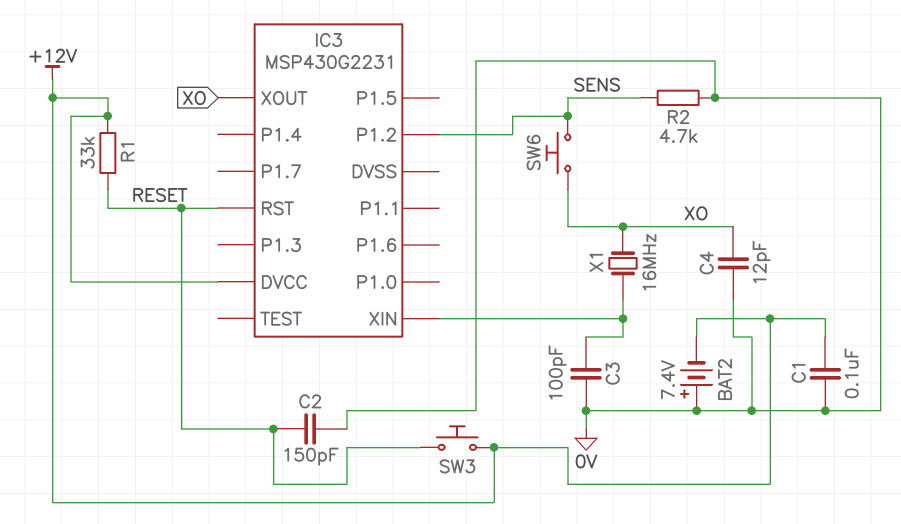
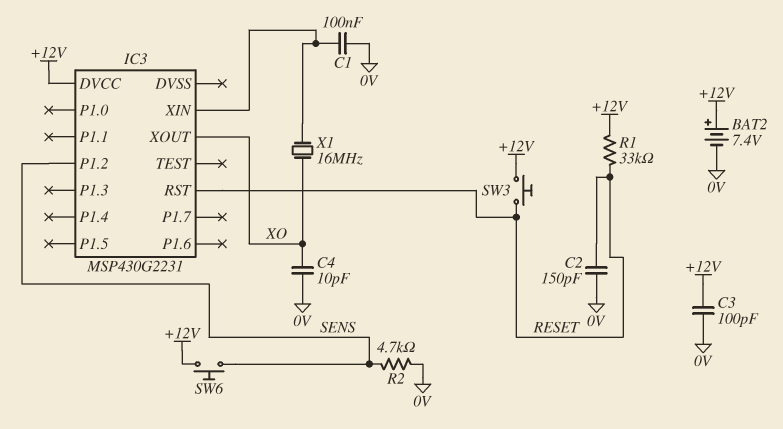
BAT2: 7.4V (plus 0V, minus +12V) -> 7.4V (plus +12V, minus 0V)
C1: 100nF (+12V, 0V) -> 100nF (0V, IC3/XIN)
C3: 100pF (0V, IC3/XIN) -> 100pF (+12V, 0V)
C4: 12pF (0V, XO) -> 10pF (0V, XO)
SW6: button (SENS, XO) -> button (+12V, SENS)

